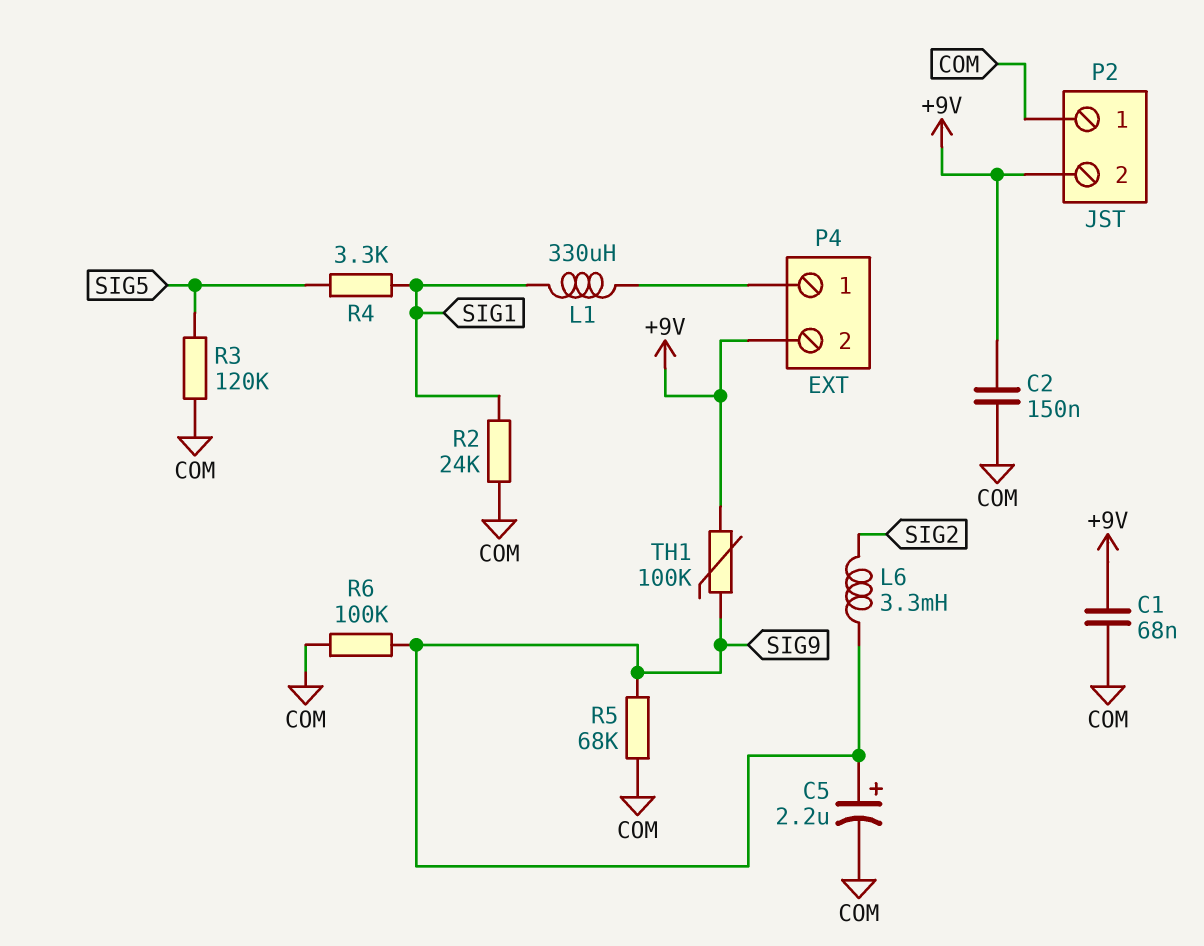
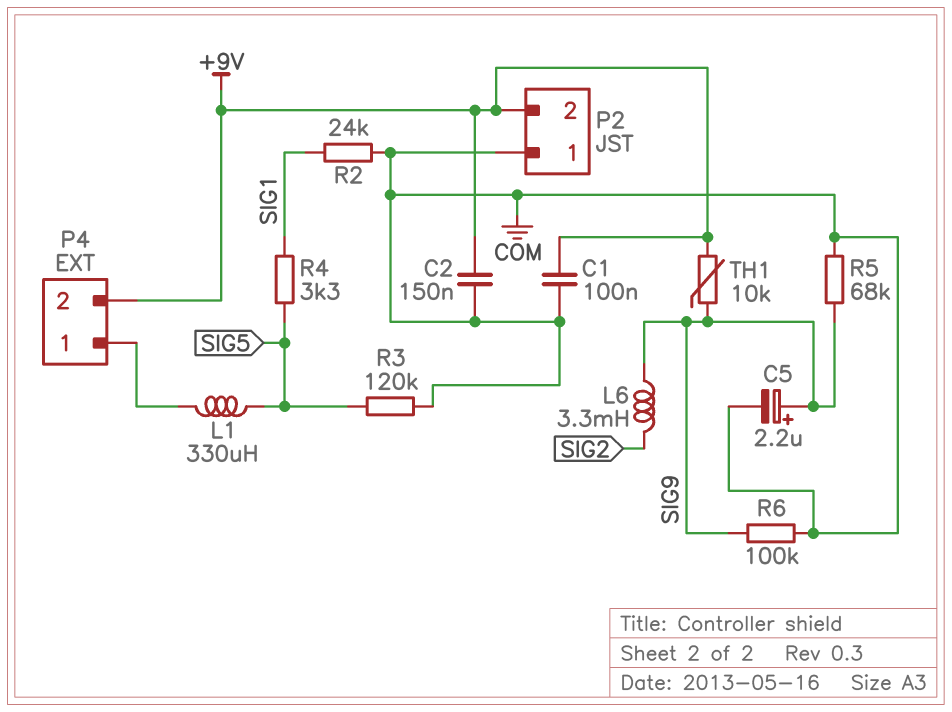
C1: 68nF (+9V, COM) -> 100nF (+9V, COM)
L1: 330uH (P4/1, SIG1) -> 330uH (P4/1, SIG5)
TH1: 100k (+9V, SIG9) -> 10k (+9V, SIG9)

